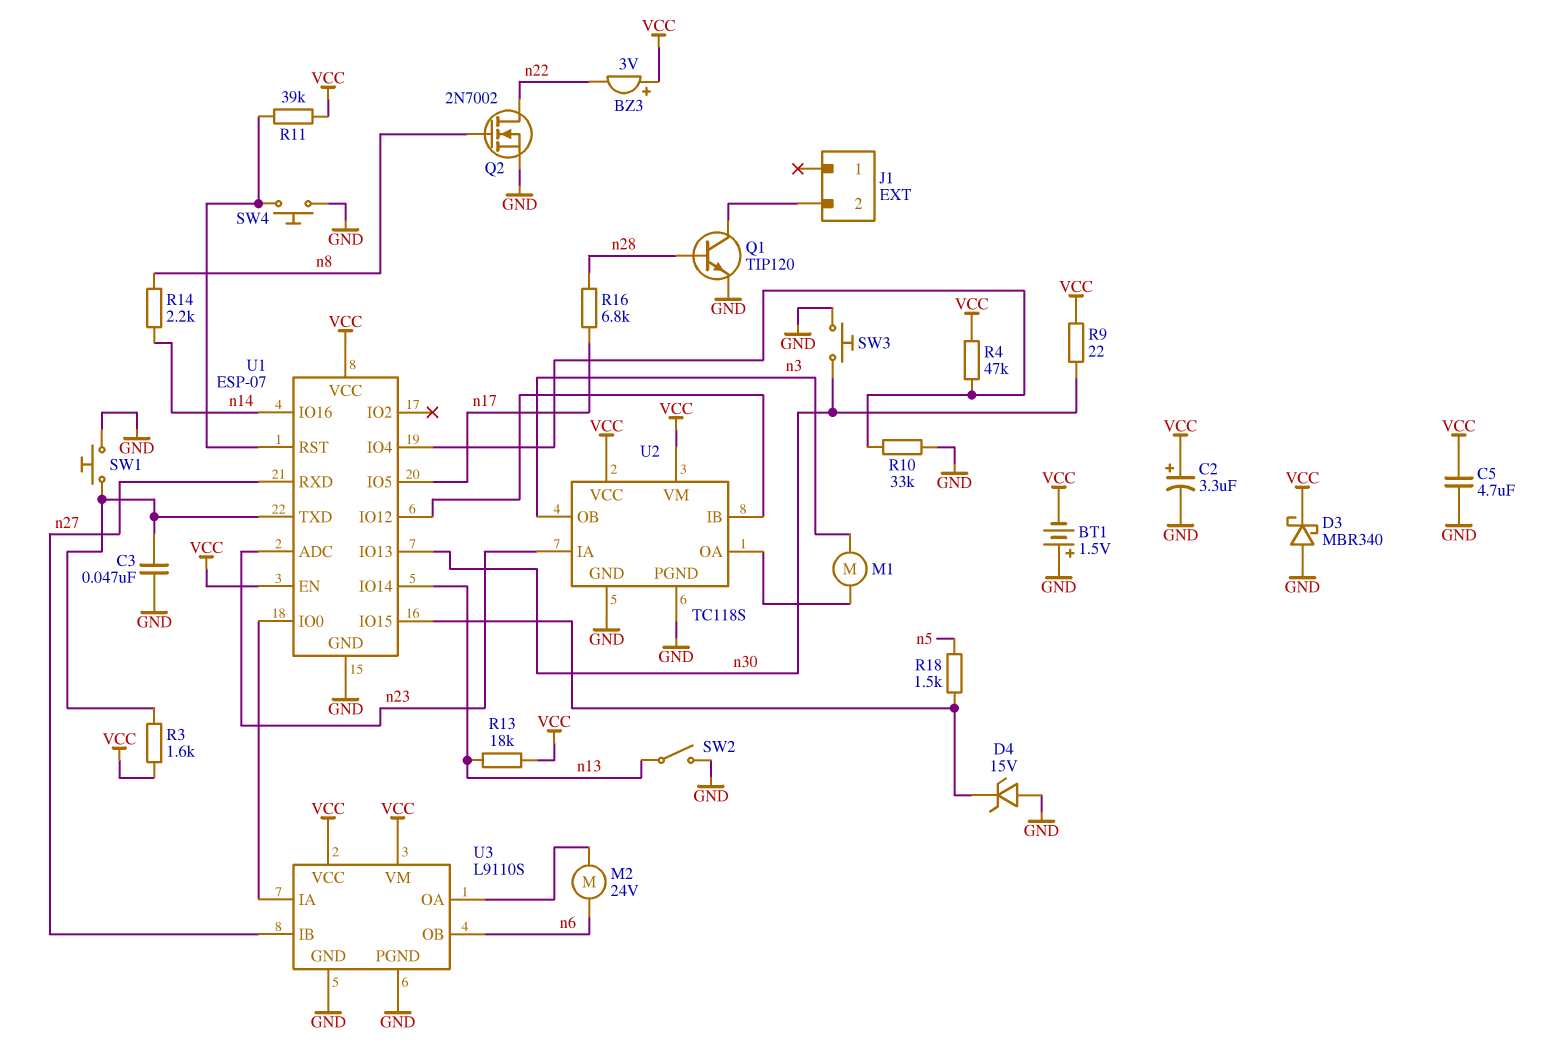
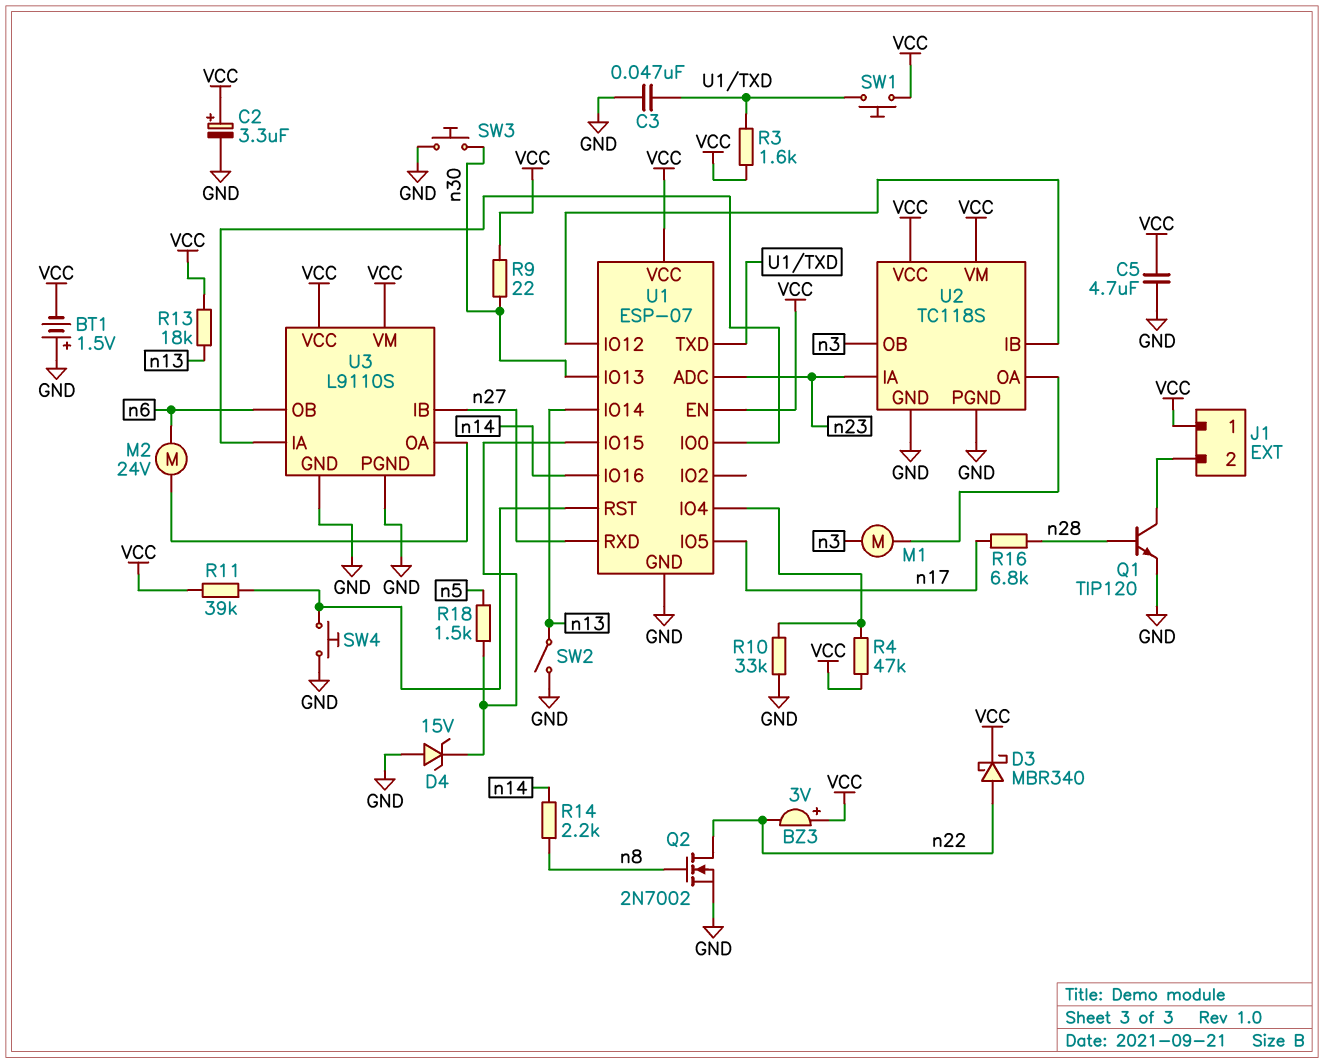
D3: schottky MBR340 (A GND, K VCC) -> schottky MBR340 (A n22, K VCC)
J1 pin 1: none -> VCC
SW1: button (GND, U1/TXD) -> button (U1/TXD, VCC)

